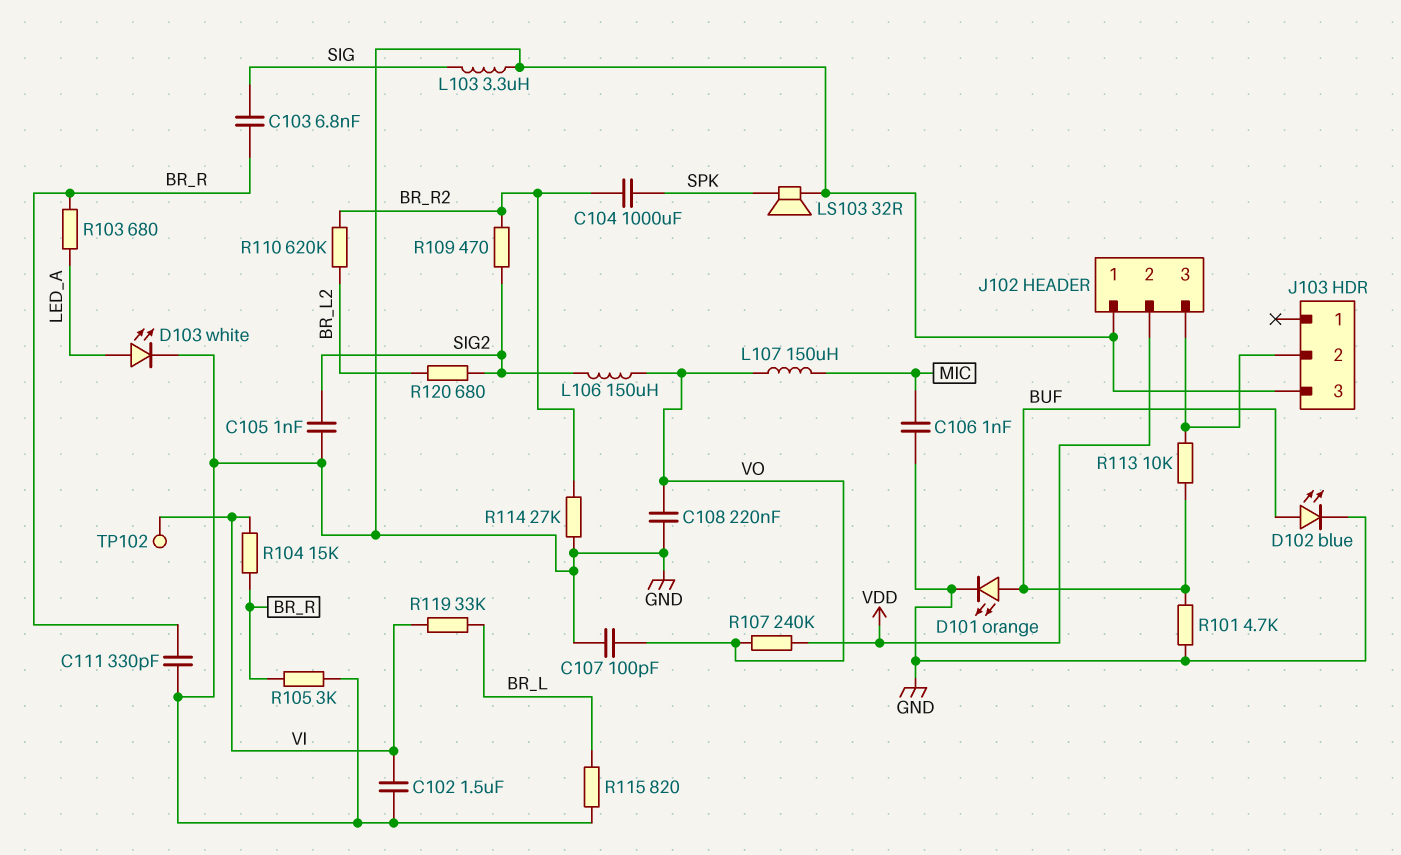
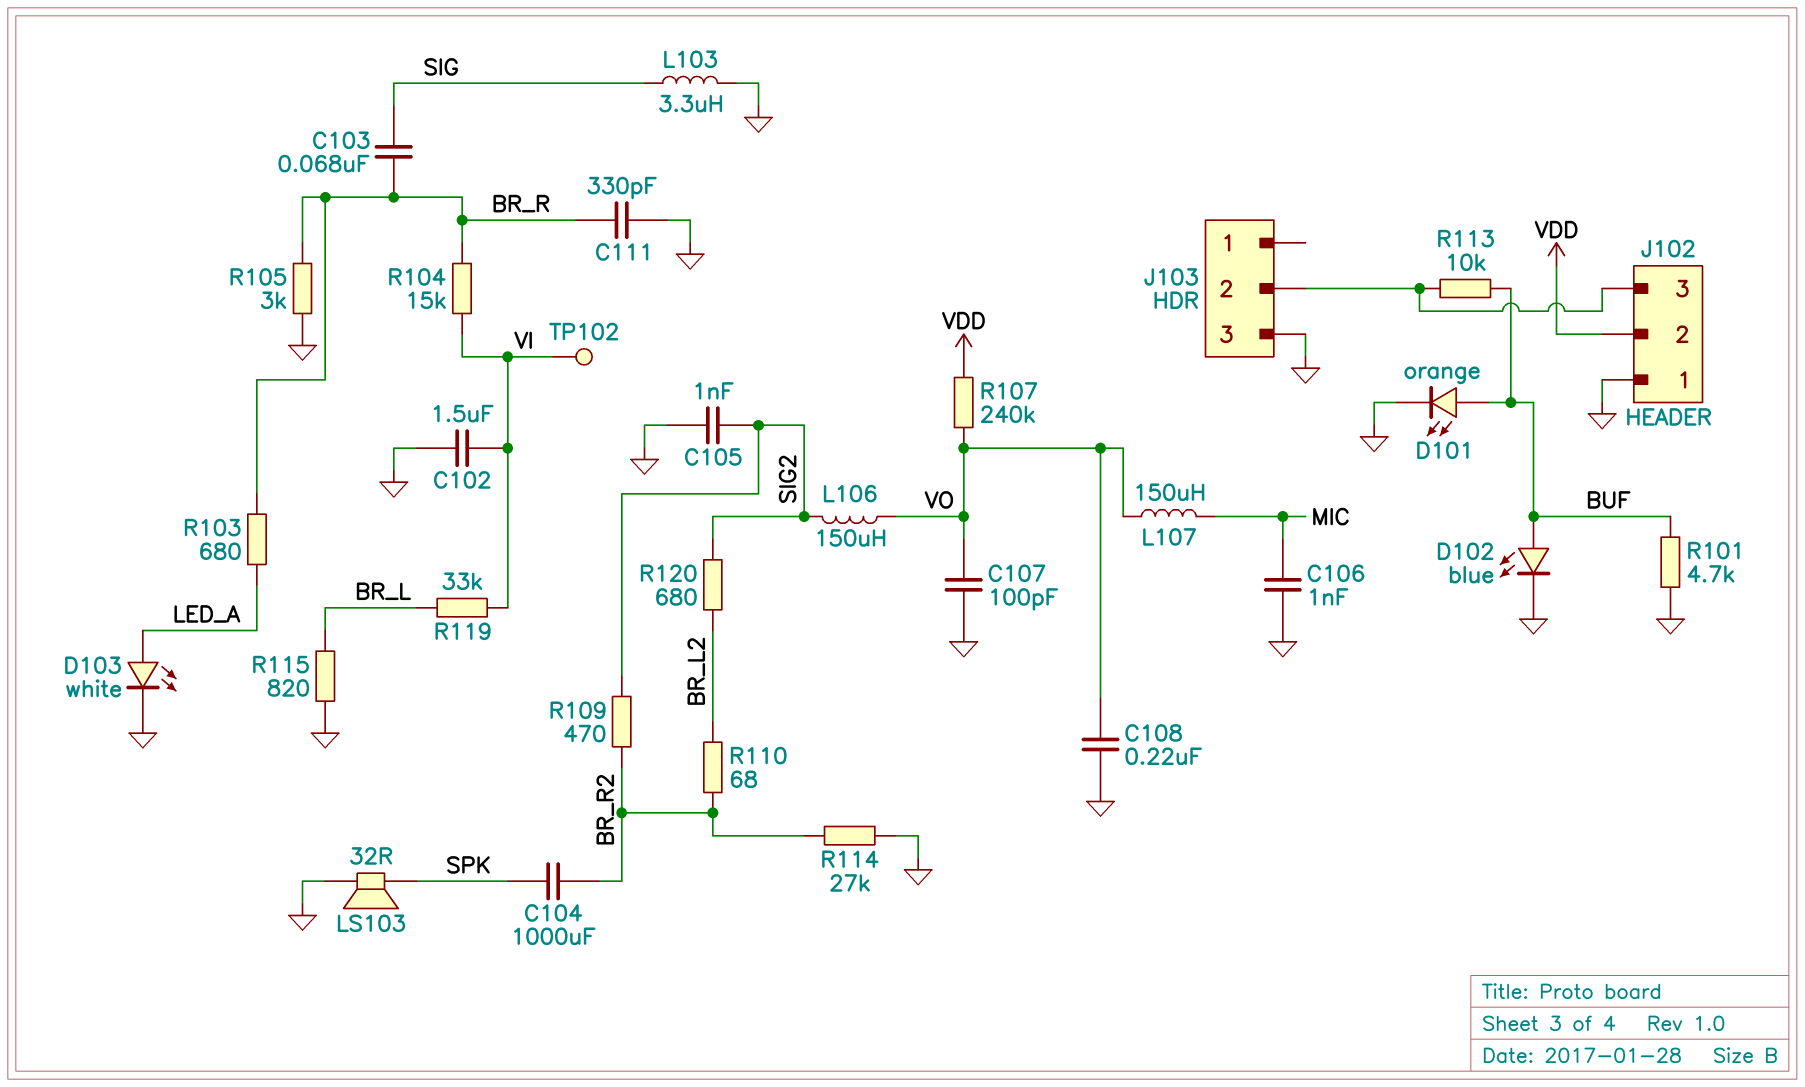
C103: 6.8nF (BR_R, SIG) -> 68nF (BR_R, SIG)
R110: 620k (BR_L2, BR_R2) -> 68 (BR_L2, BR_R2)

